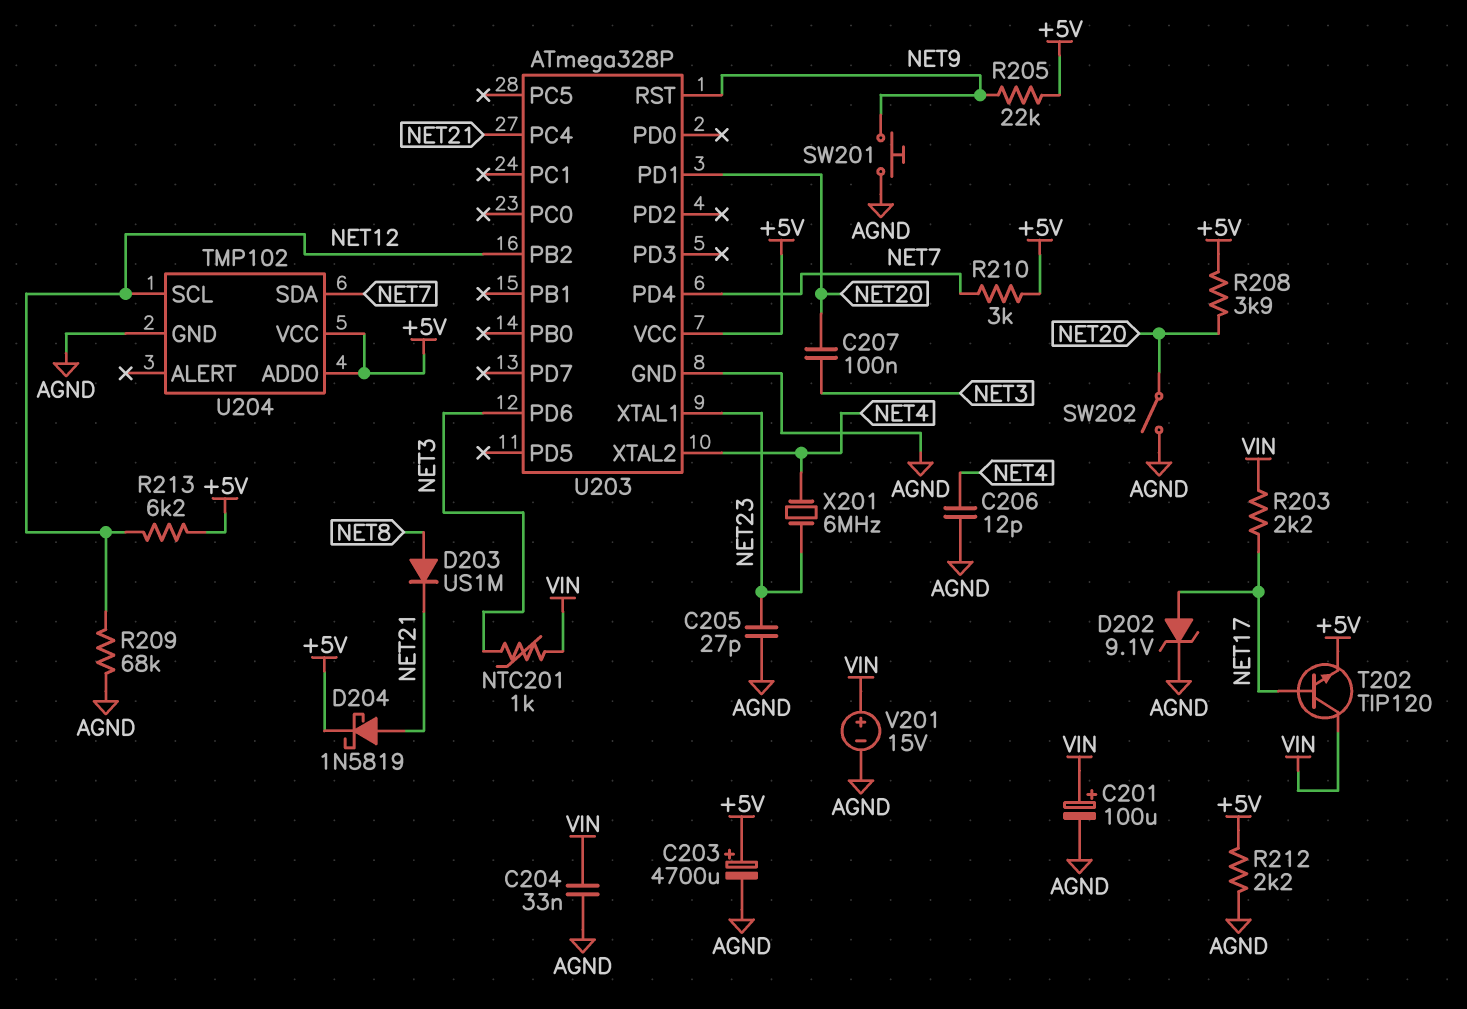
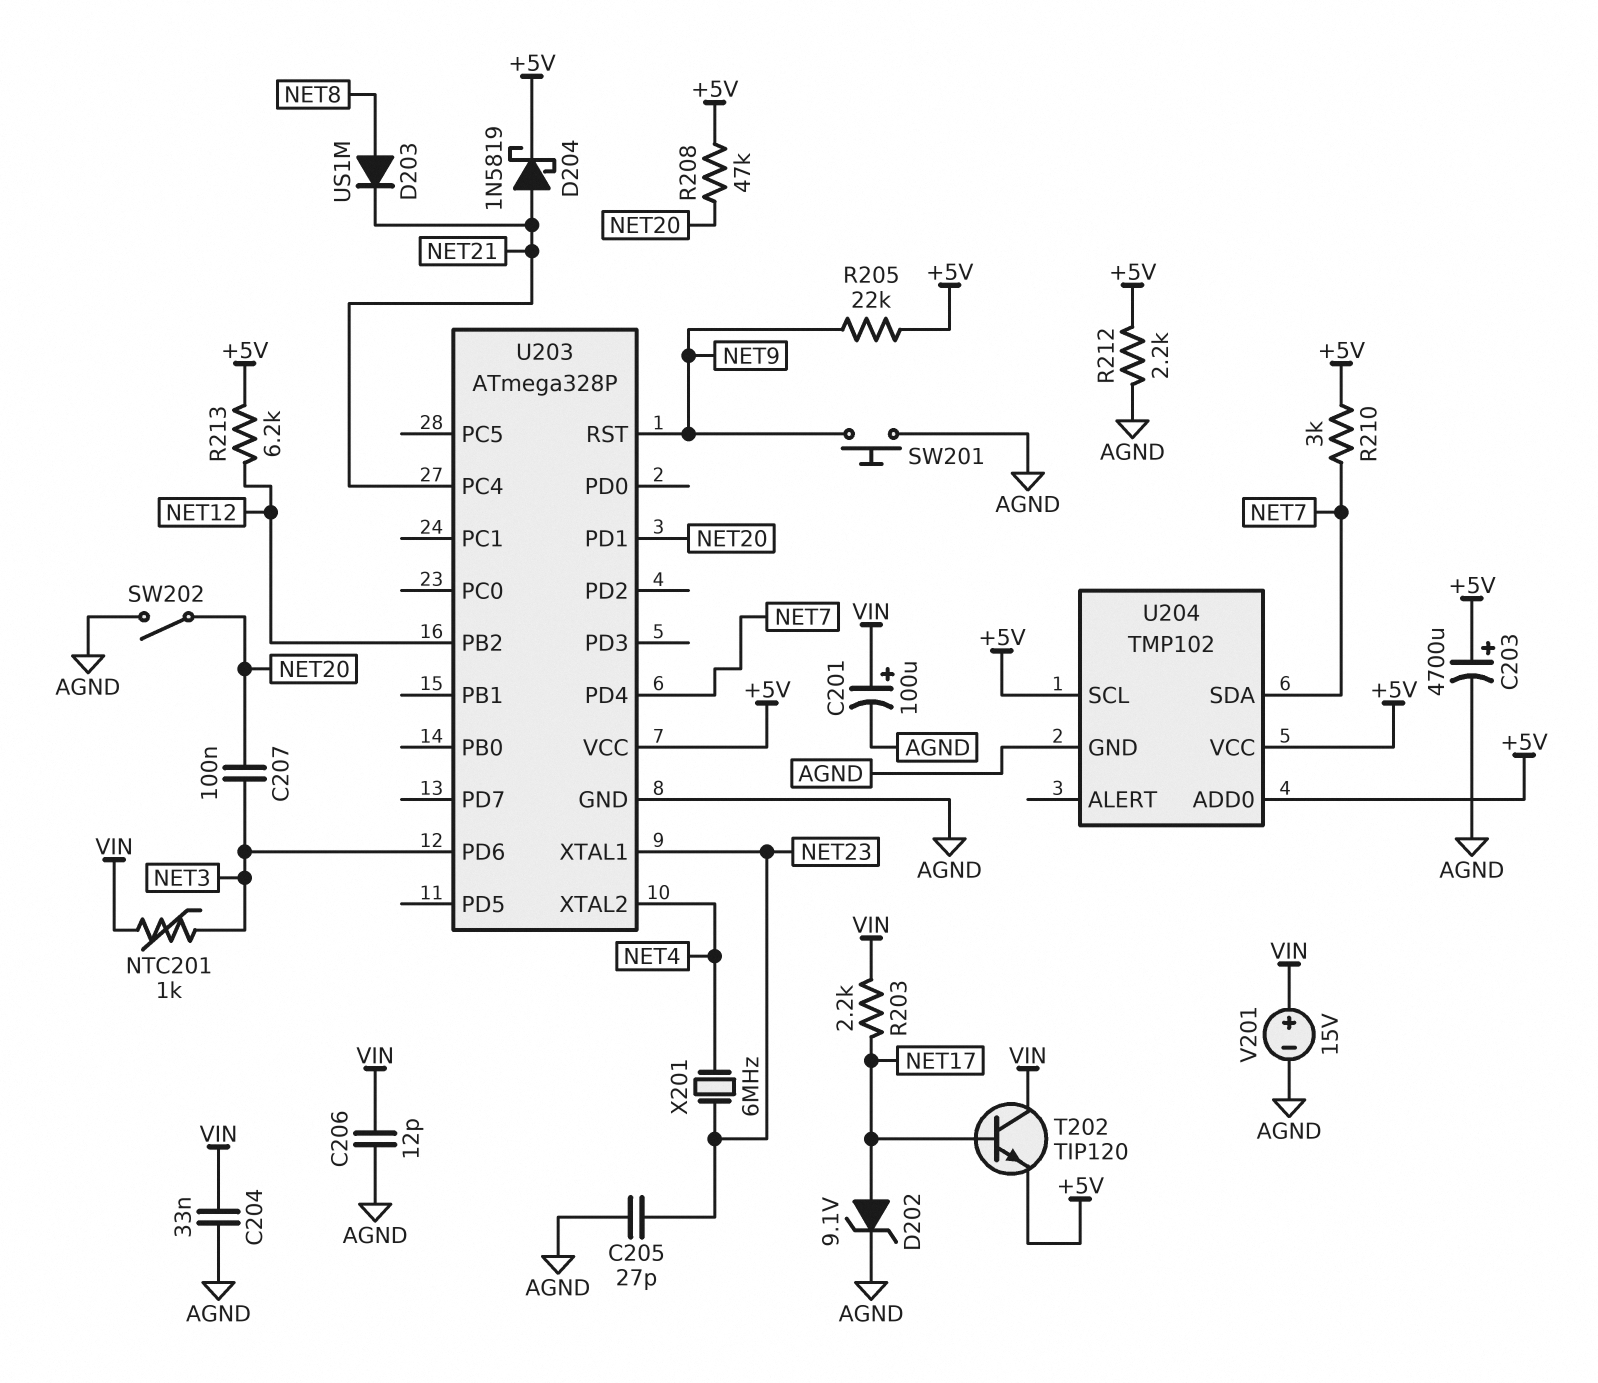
C206: 12pF (AGND, NET4) -> 12pF (AGND, VIN)
R208: 3.9k (+5V, NET20) -> 47k (+5V, NET20)
R209: 68k (AGND, NET12) -> none
U204 pin SCL: NET12 -> +5V

